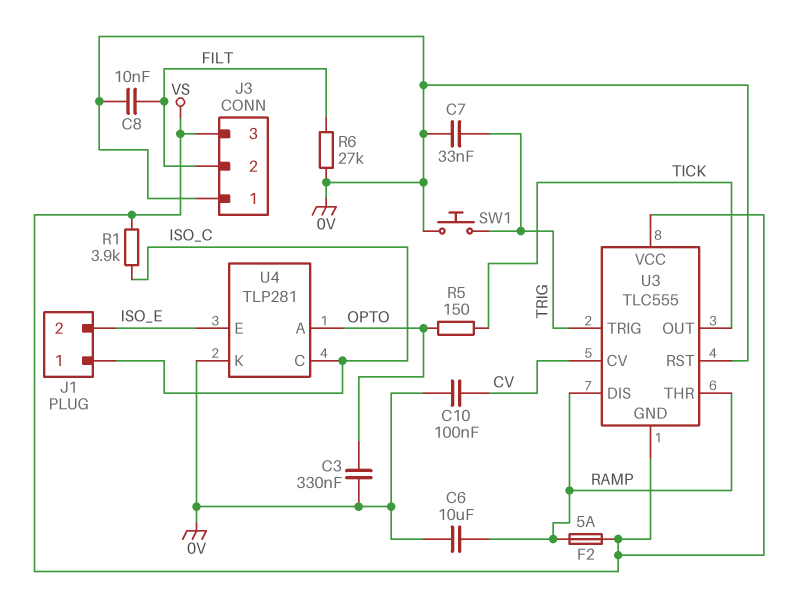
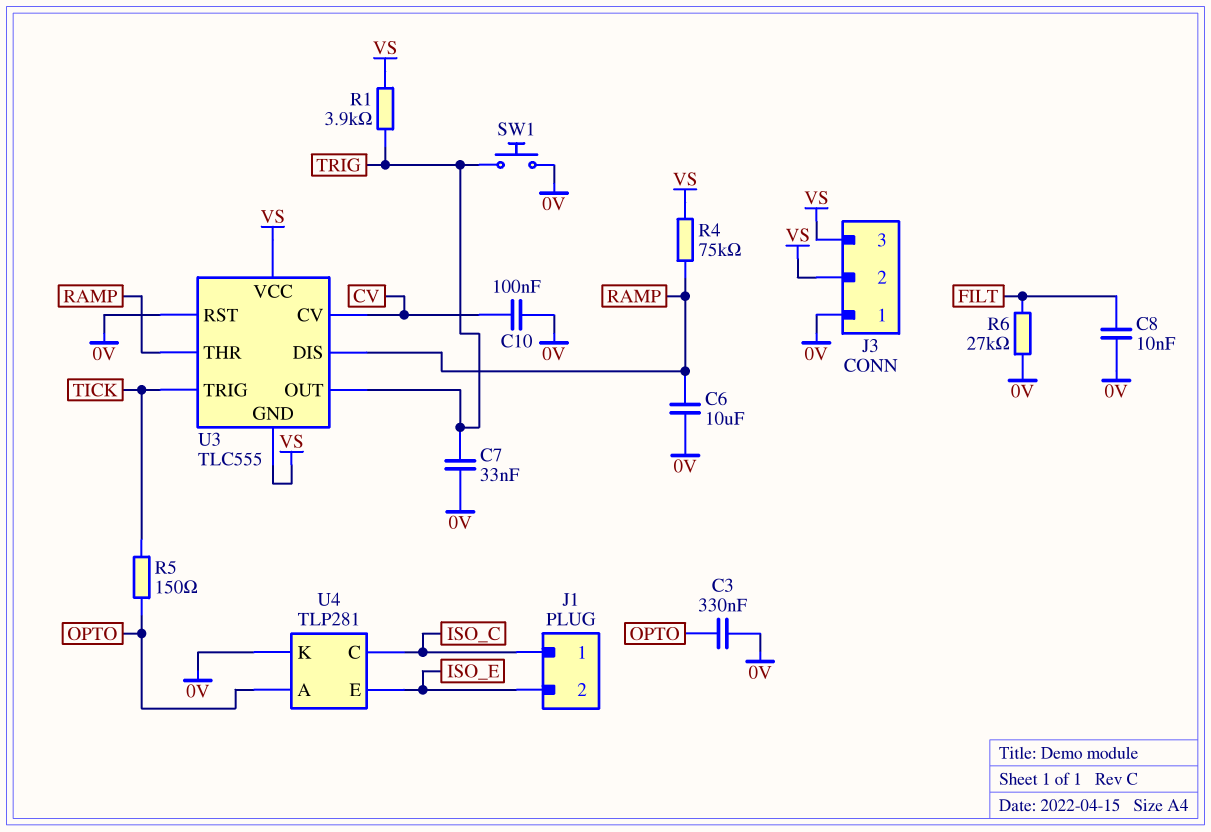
F2: 5A (RAMP, VS) -> none
J3 pin 2: FILT -> VS
R1: 3.9k (ISO_C, VS) -> 3.9k (TRIG, VS)
R4: none -> 75k (RAMP, VS)
U3 pin OUT: TICK -> TRIG
U3 pin TRIG: TRIG -> TICK

